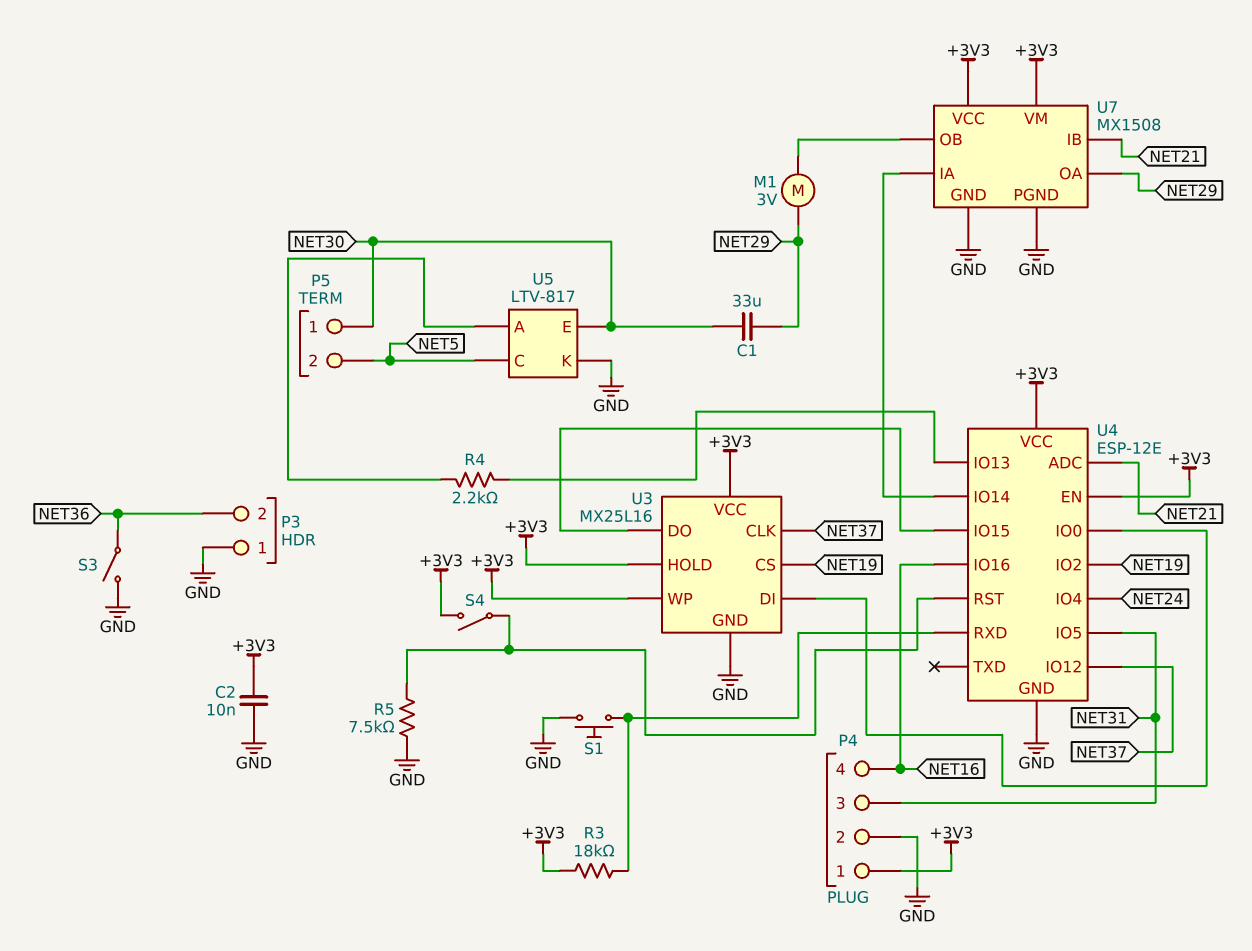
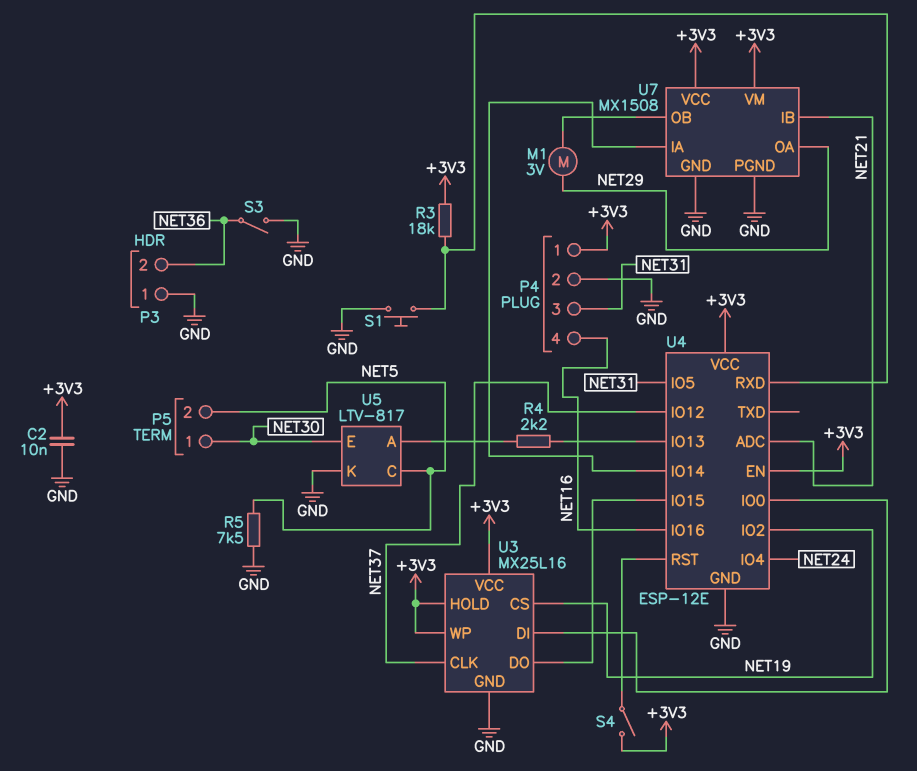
C1: 33uF (NET29, NET30) -> none
R5: 7.5k (GND, U4/RST) -> 7.5k (GND, NET5)

